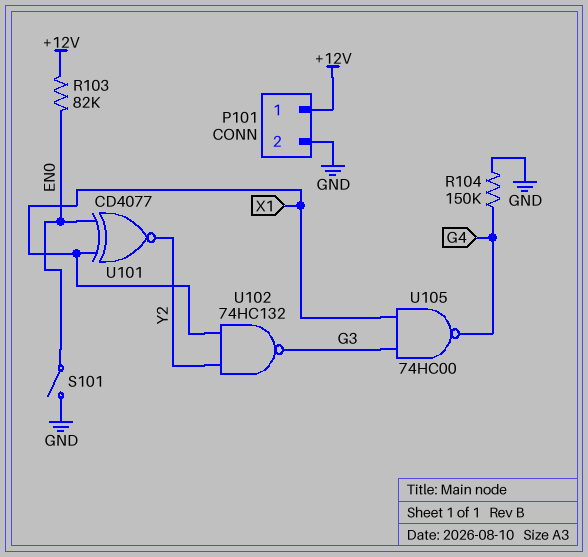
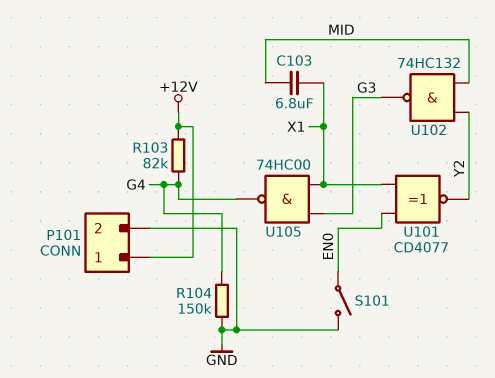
C103: none -> 6.8uF (MID, X1)
R103: 82k (+12V, EN0) -> 82k (+12V, G4)
U102: NAND 74HC132 (in X1, in Y2, out G3) -> NAND 74HC132 (in MID, in Y2, out G3)

